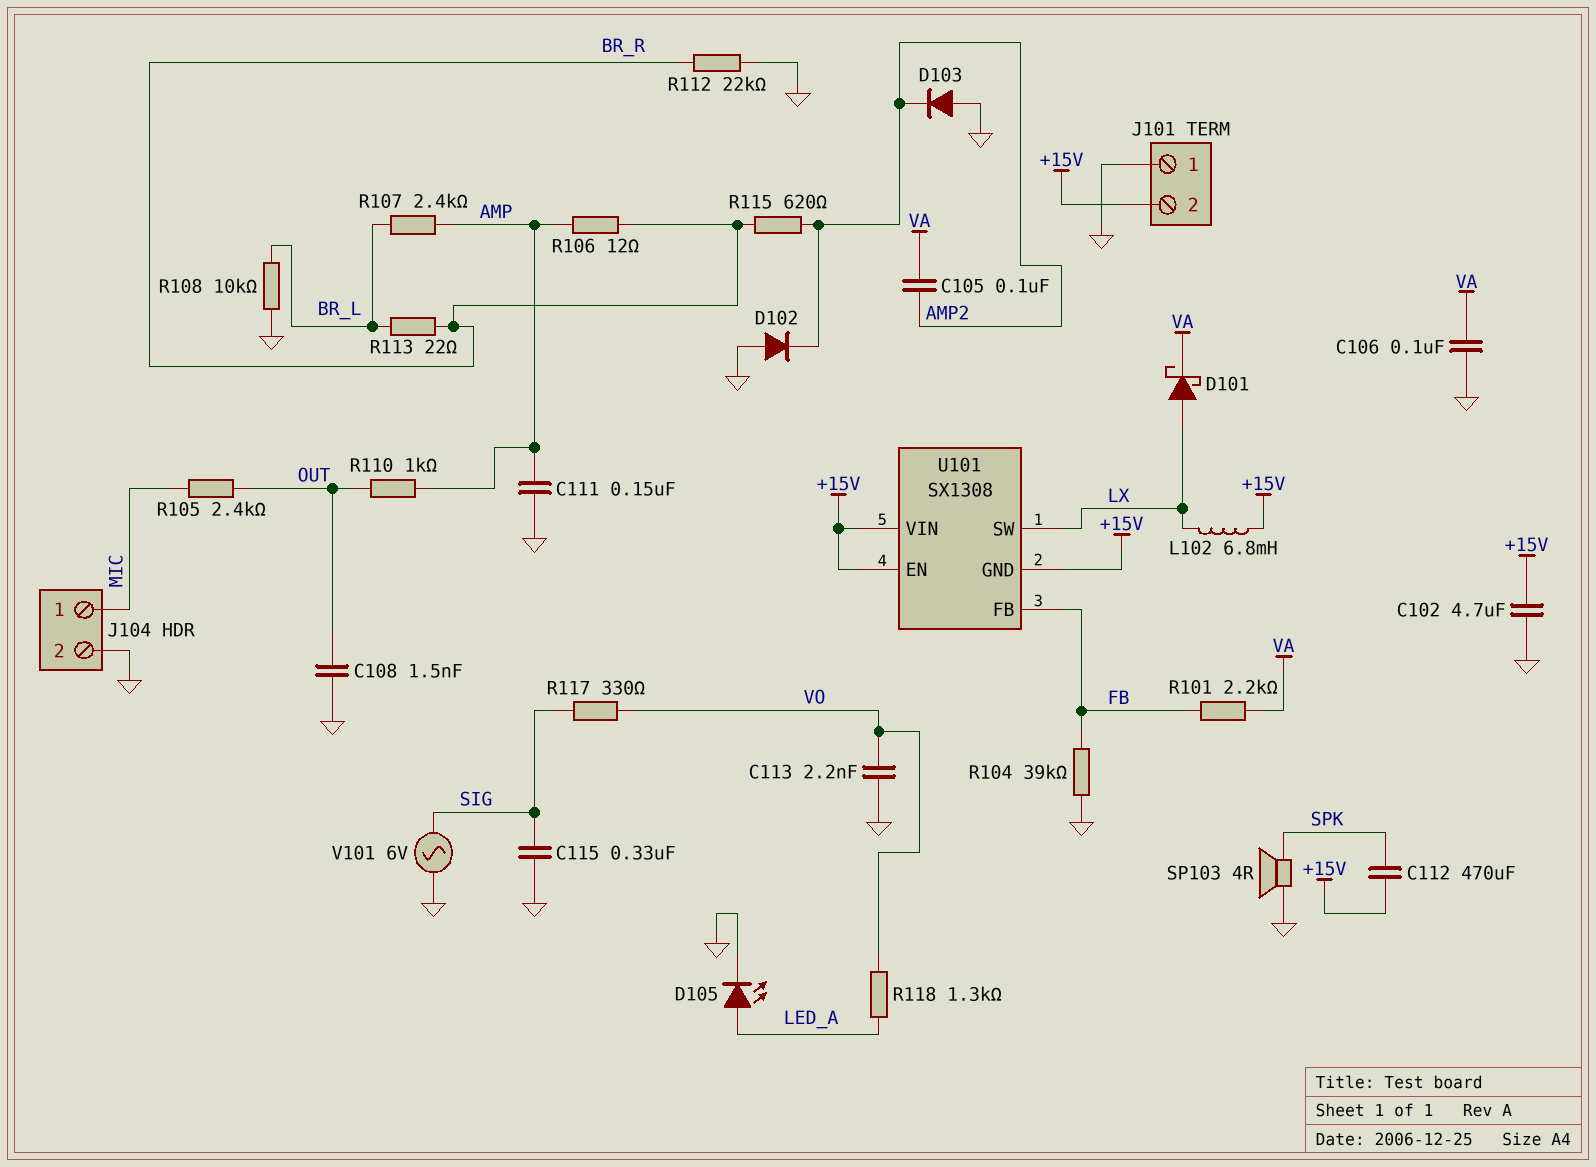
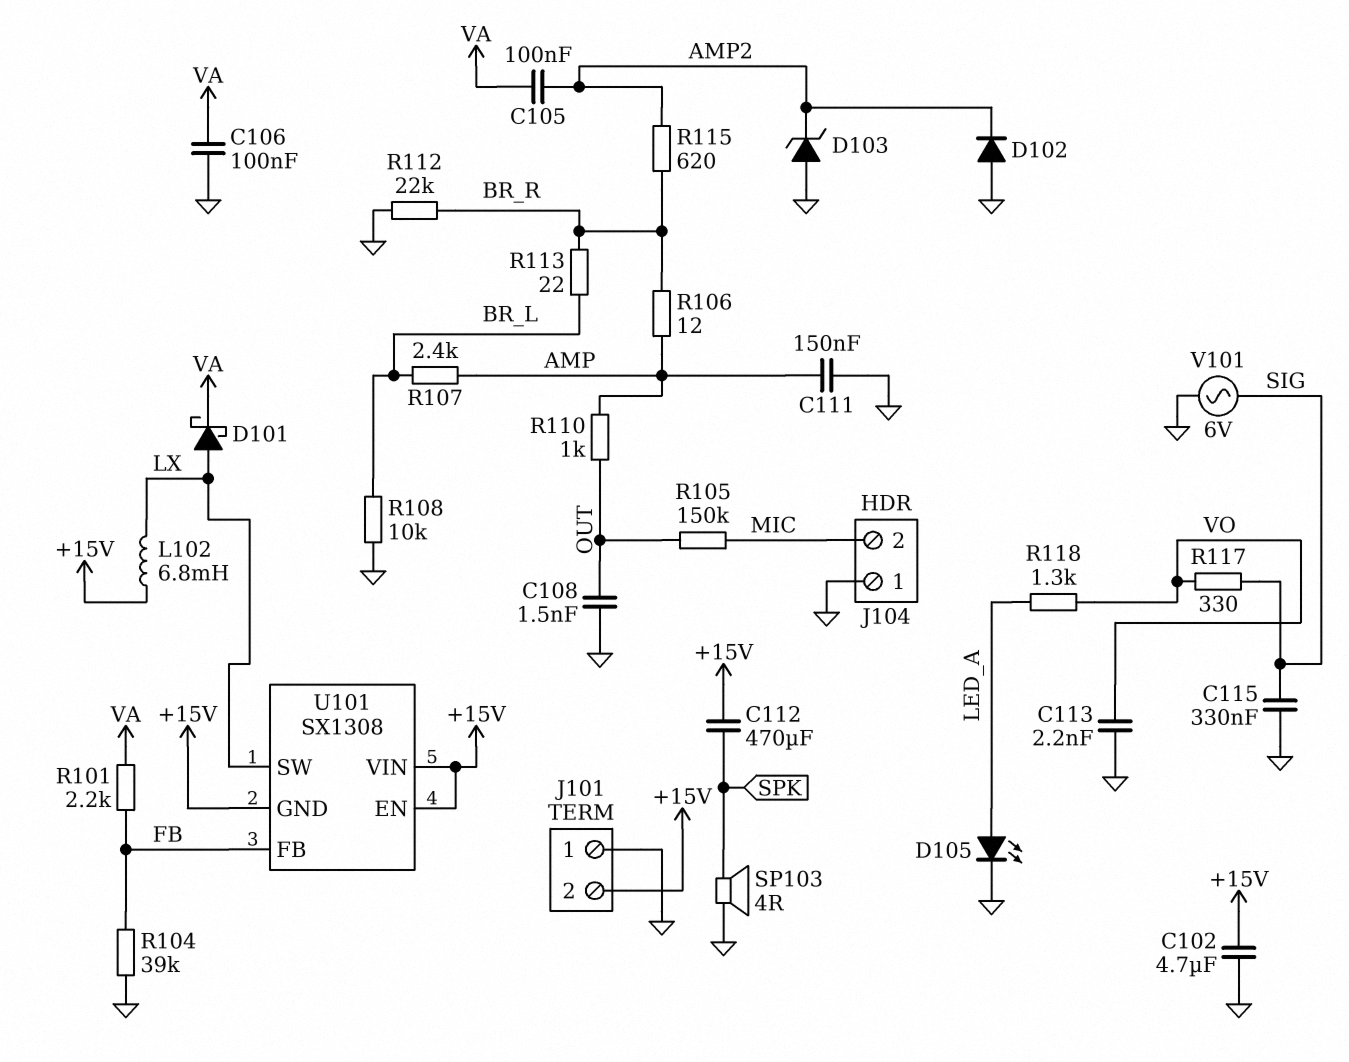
D103: diode (A GND, K AMP2) -> zener (A GND, K AMP2)
J104 pin 1: MIC -> GND
J104 pin 2: GND -> MIC
R105: 2.4k (MIC, OUT) -> 150k (MIC, OUT)

